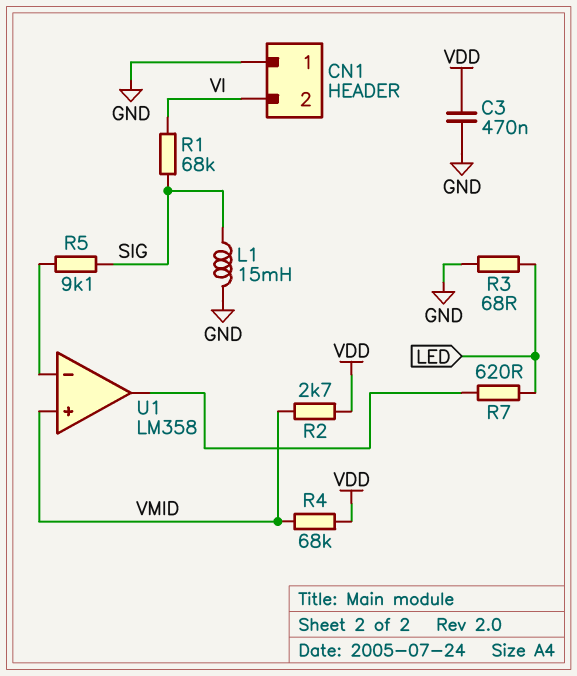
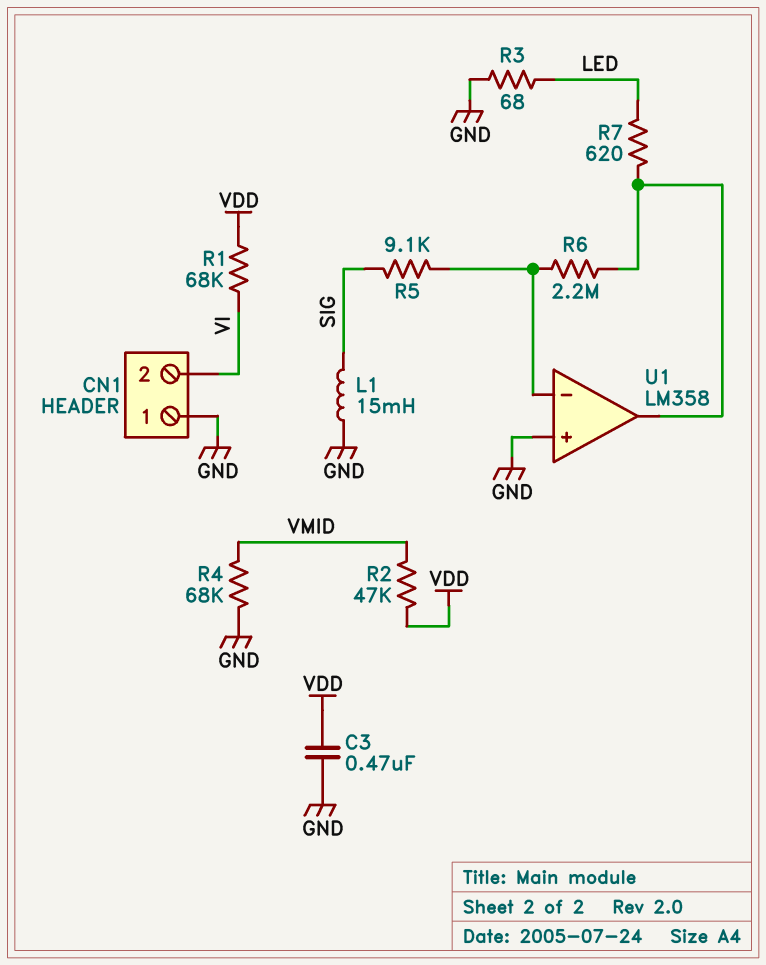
R1: 68k (SIG, VI) -> 68k (VDD, VI)
R2: 2.7k (VDD, VMID) -> 47k (VDD, VMID)
R4: 68k (VDD, VMID) -> 68k (GND, VMID)
R6: none -> 2.2M (U1/in-, U1/out)
U1 pin in+: VMID -> GND

